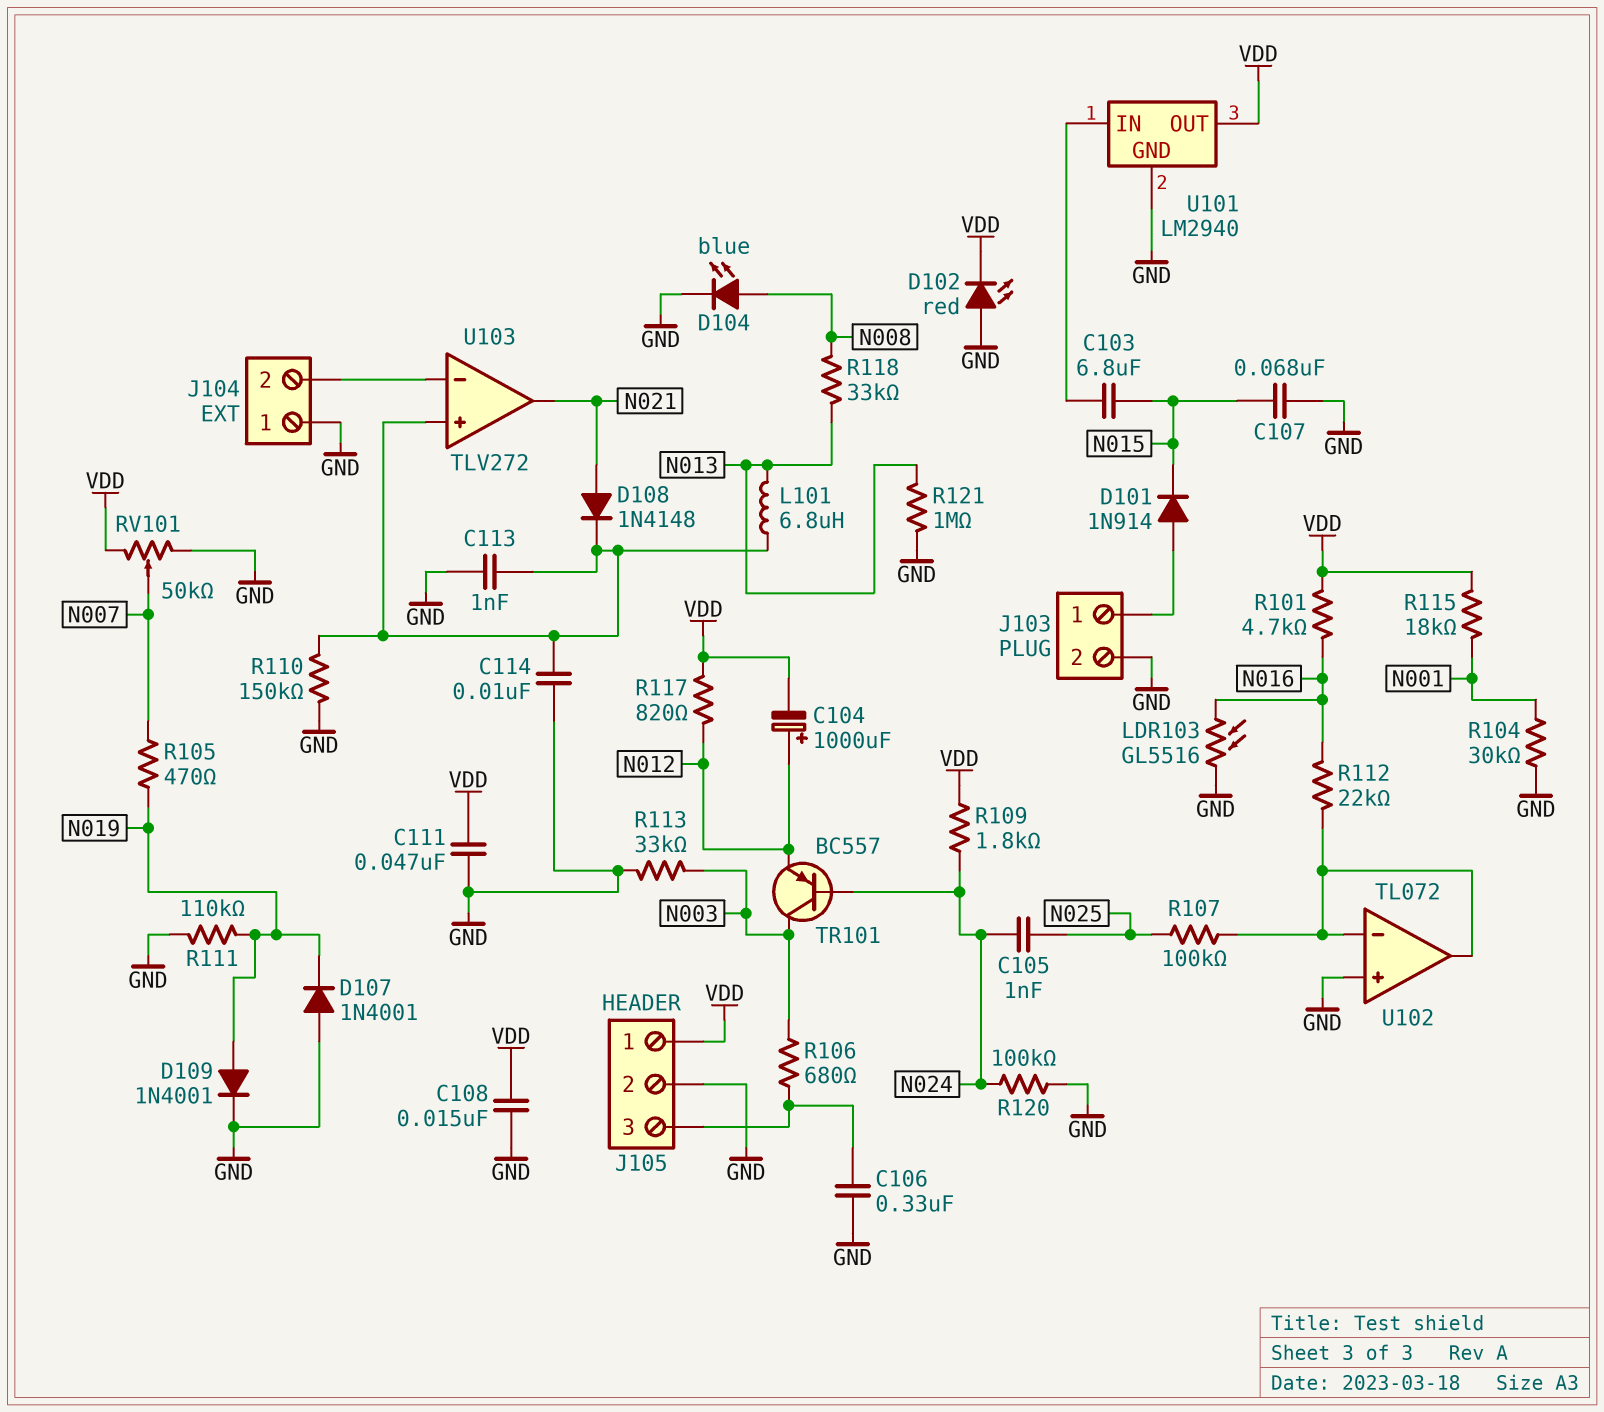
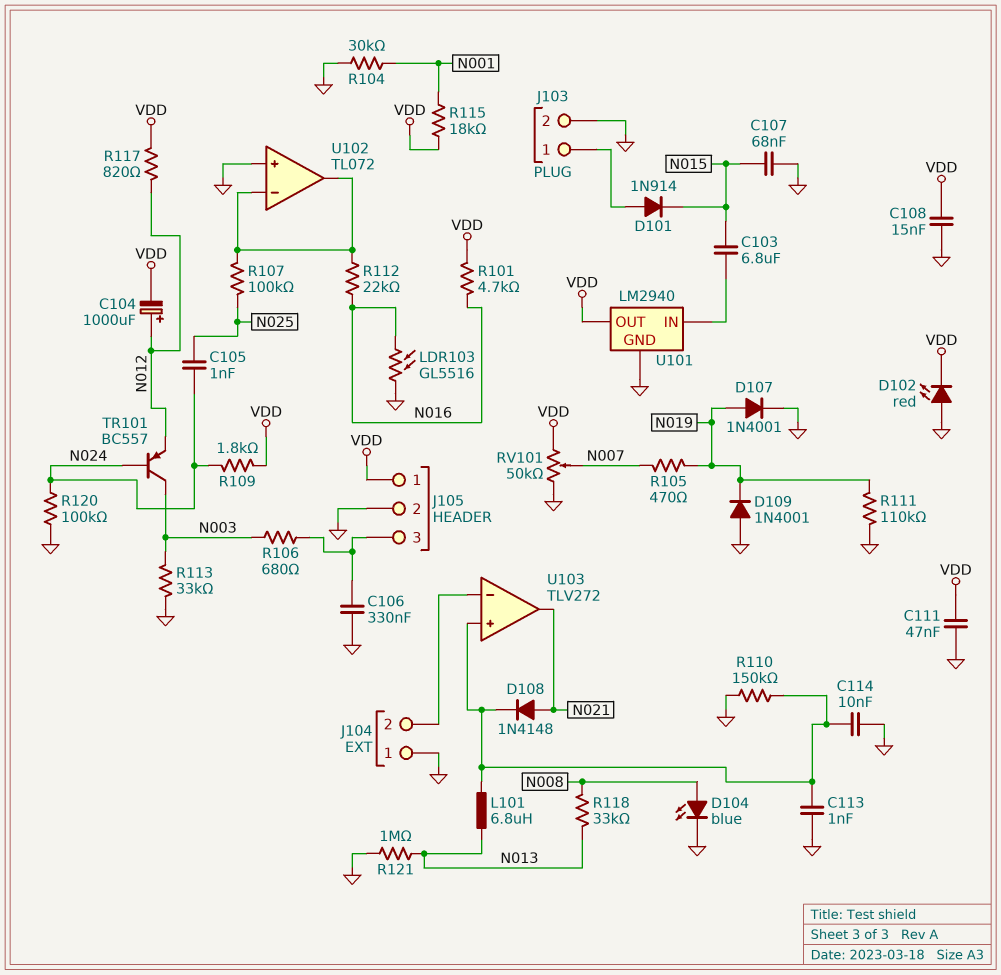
D107: diode 1N4001 (A GND, K N019) -> diode 1N4001 (A N019, K GND)
D109: diode 1N4001 (A N019, K GND) -> diode 1N4001 (A GND, K N019)

